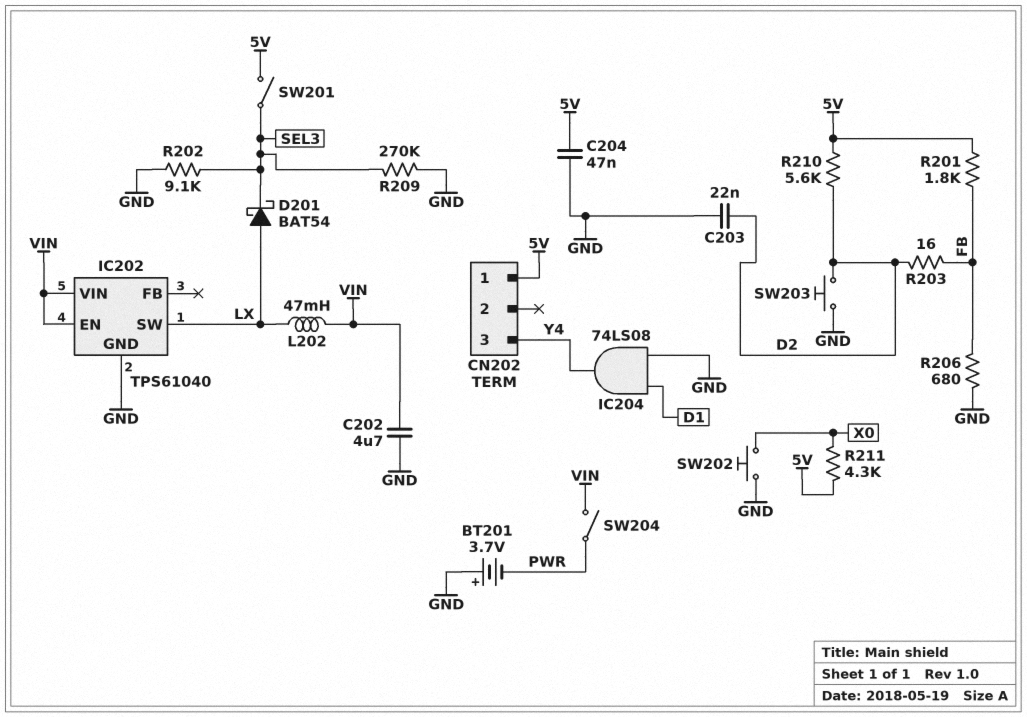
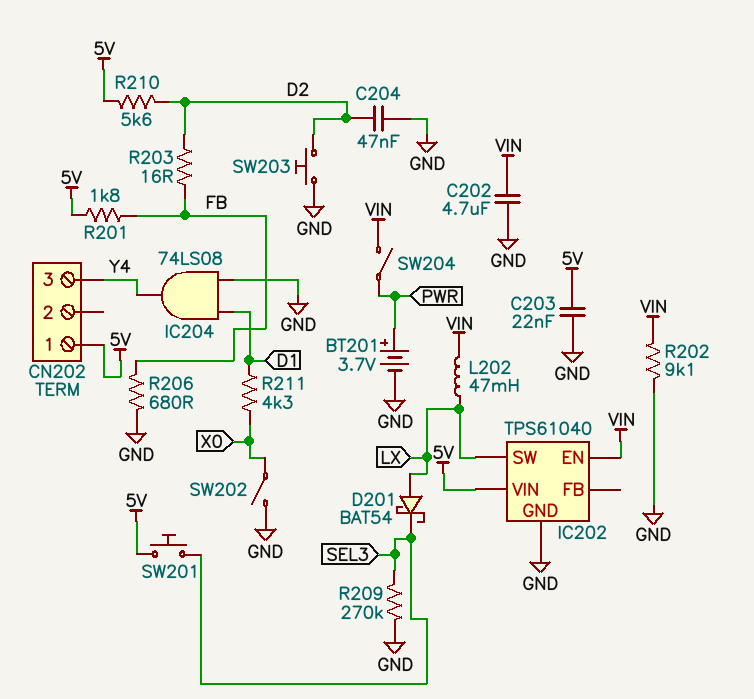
BT201: 3.7V (plus GND, minus PWR) -> 3.7V (plus PWR, minus GND)
C203: 22nF (D2, GND) -> 22nF (5V, GND)
C204: 47nF (5V, GND) -> 47nF (D2, GND)
IC202 pin VIN: VIN -> 5V
R202: 9.1k (GND, SEL3) -> 9.1k (GND, VIN)
R211: 4.3k (5V, X0) -> 4.3k (D1, X0)
SW201: switch (5V, SEL3) -> button (5V, SEL3)
SW202: button (GND, X0) -> switch (GND, X0)

